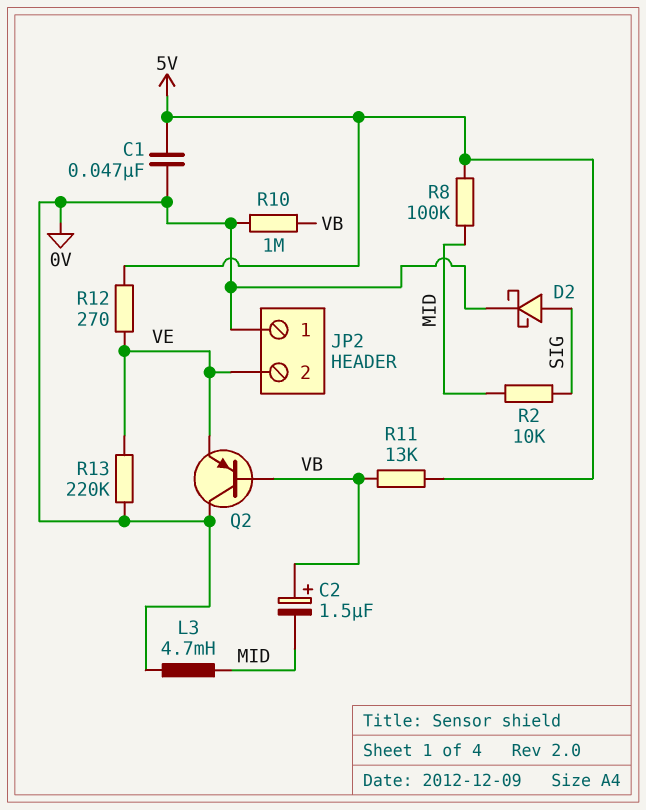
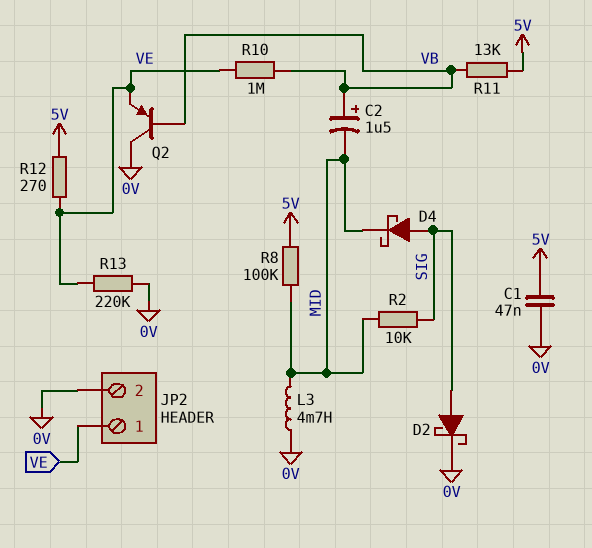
D4: none -> schottky (A SIG, K MID)
JP2 pin 1: 0V -> VE
JP2 pin 2: VE -> 0V
R10: 1M (0V, VB) -> 1M (VB, VE)

